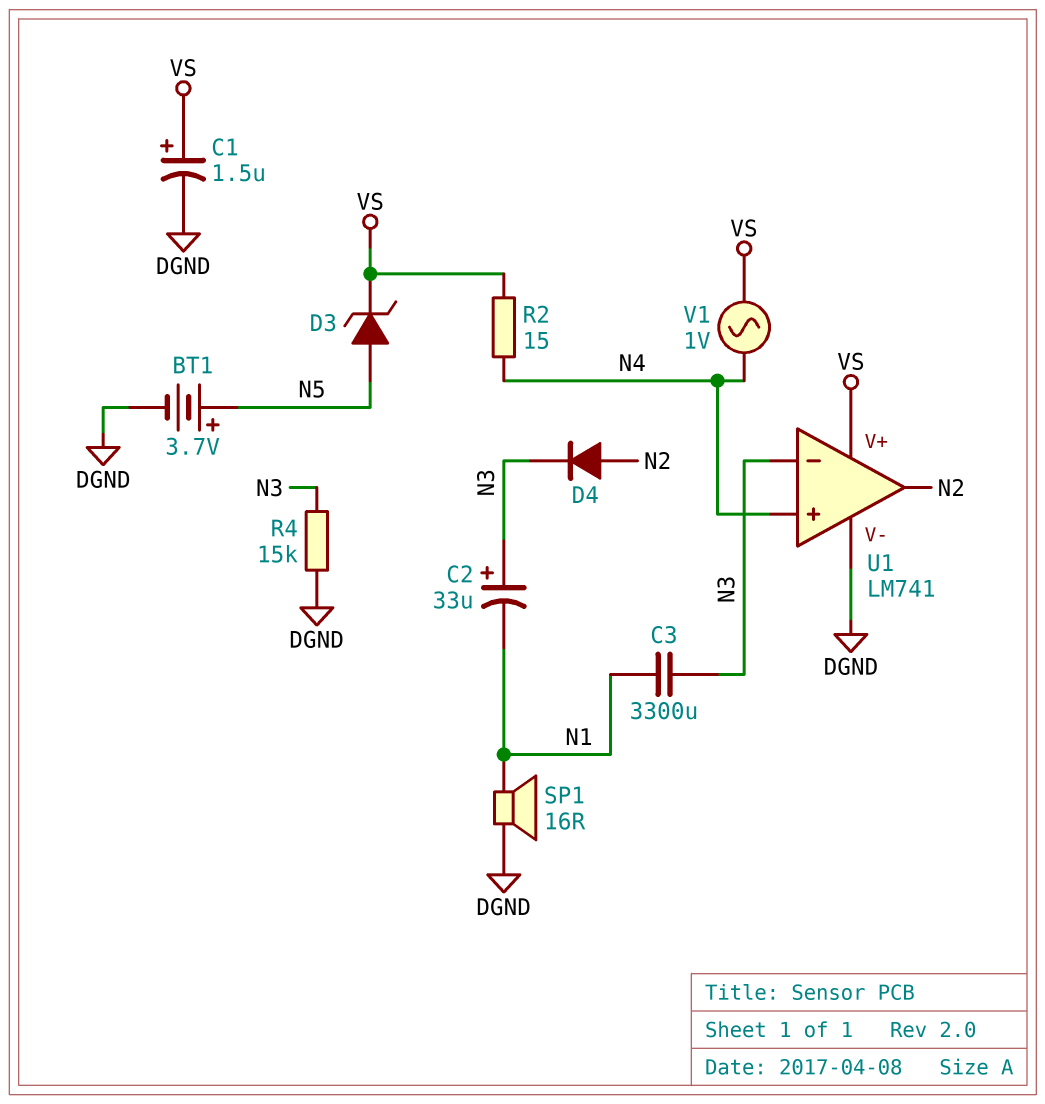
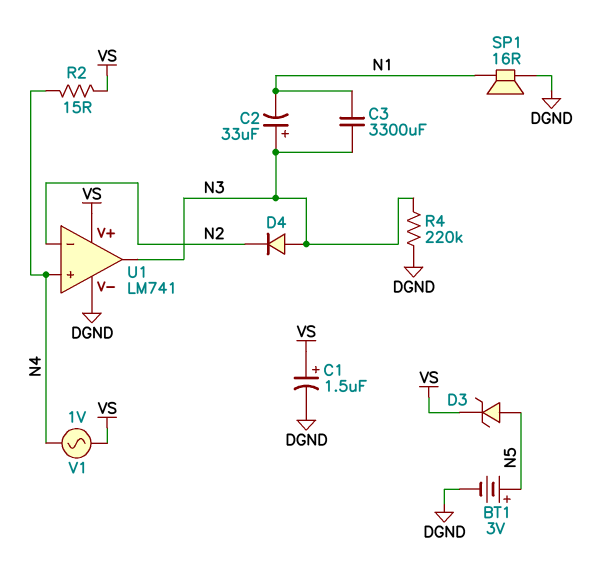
BT1: 3.7V (plus N5, minus DGND) -> 3V (plus N5, minus DGND)
D4: diode (A N2, K N3) -> diode (A N3, K N2)
R4: 15k (DGND, N3) -> 220k (DGND, N3)
U1 pin in-: N3 -> N2
U1 pin out: N2 -> N3

